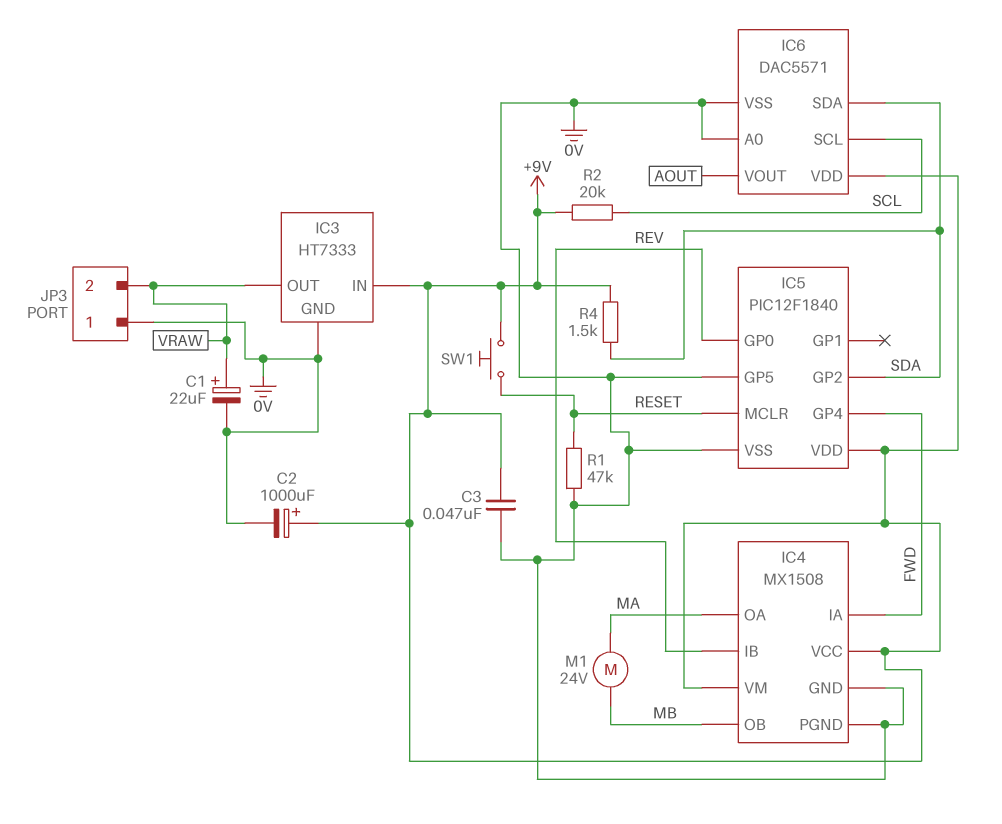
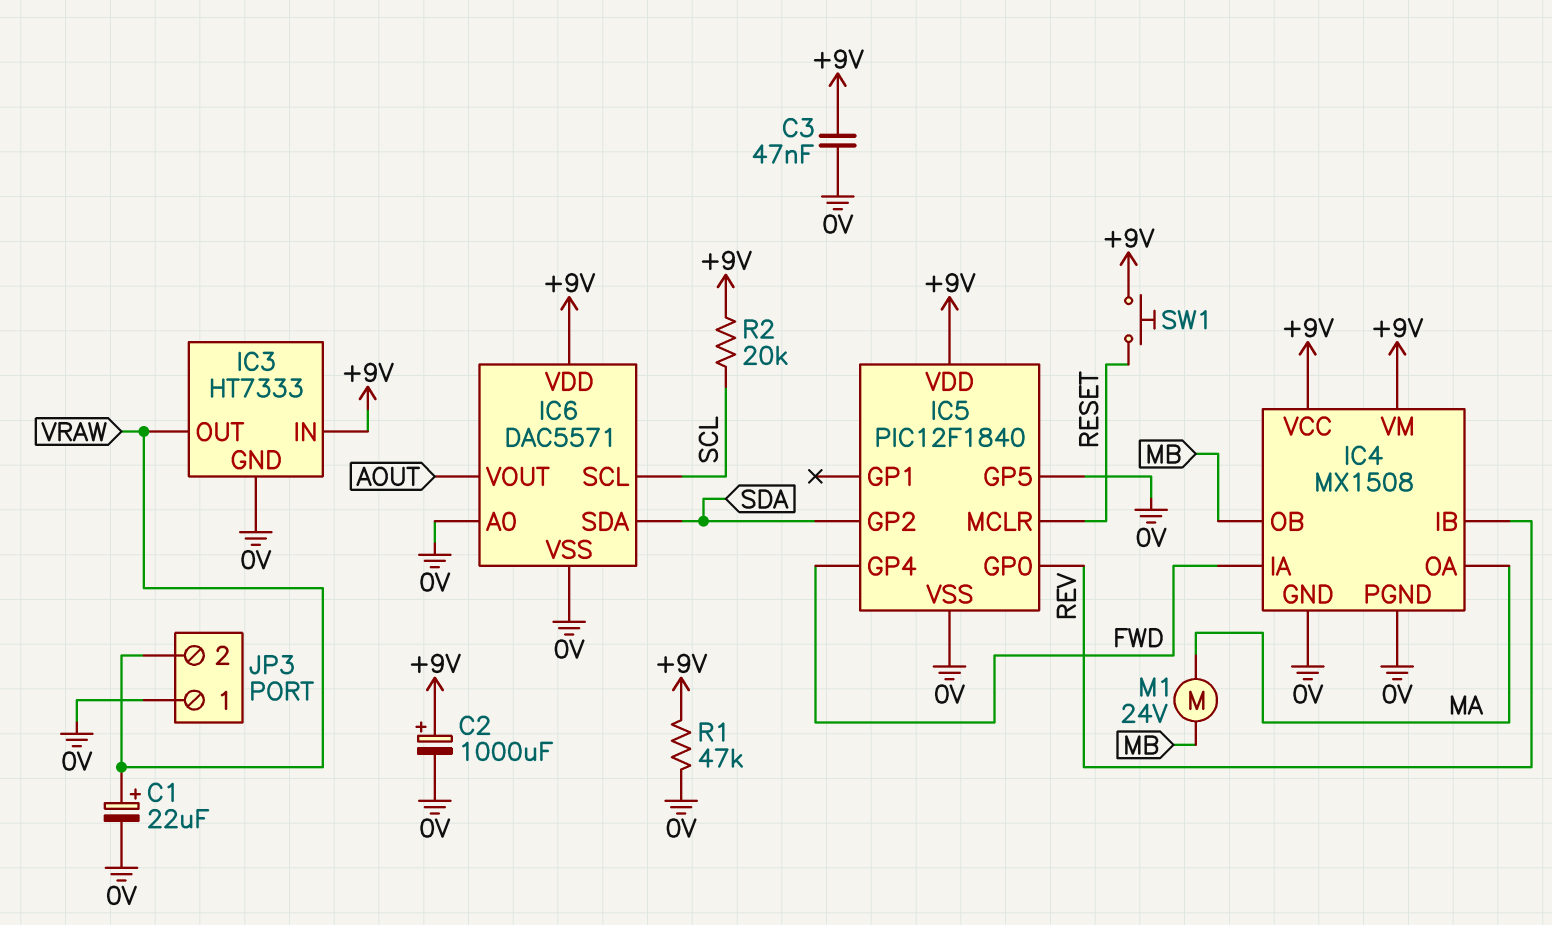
R1: 47k (0V, RESET) -> 47k (+9V, 0V)
R4: 1.5k (+9V, SDA) -> none

